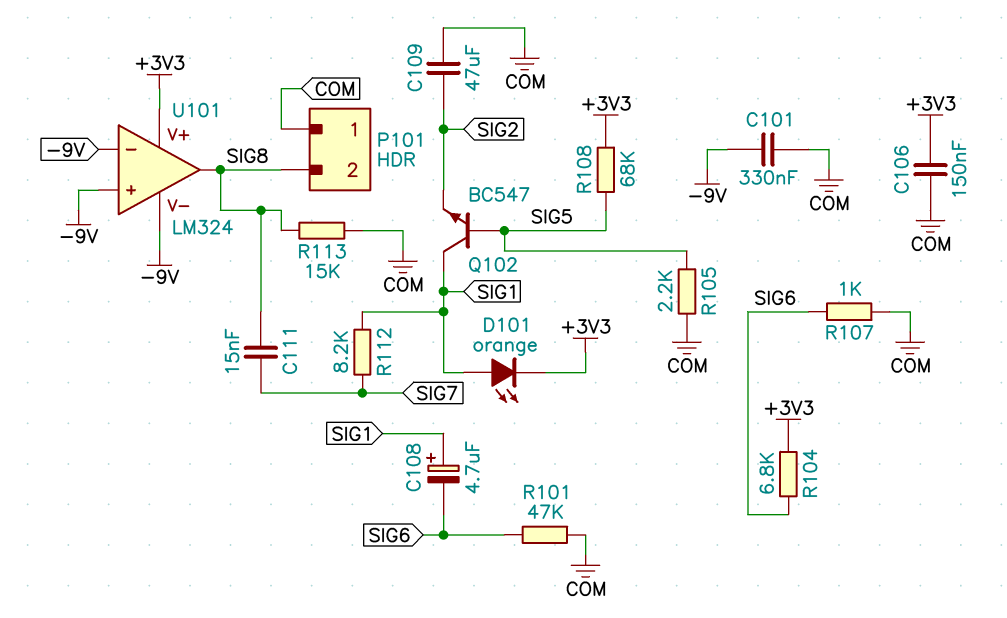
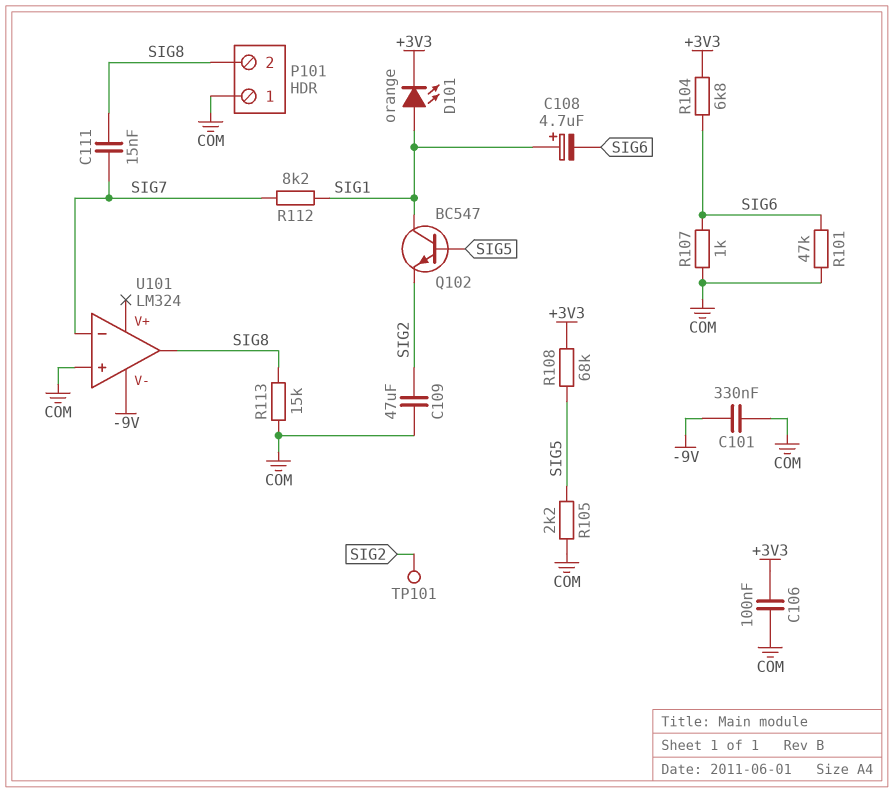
C106: 150nF (+3V3, COM) -> 100nF (+3V3, COM)
TP101: none -> test point (SIG2)
U101 pin V+: +3V3 -> none
U101 pin in+: -9V -> COM
U101 pin in-: -9V -> SIG7

